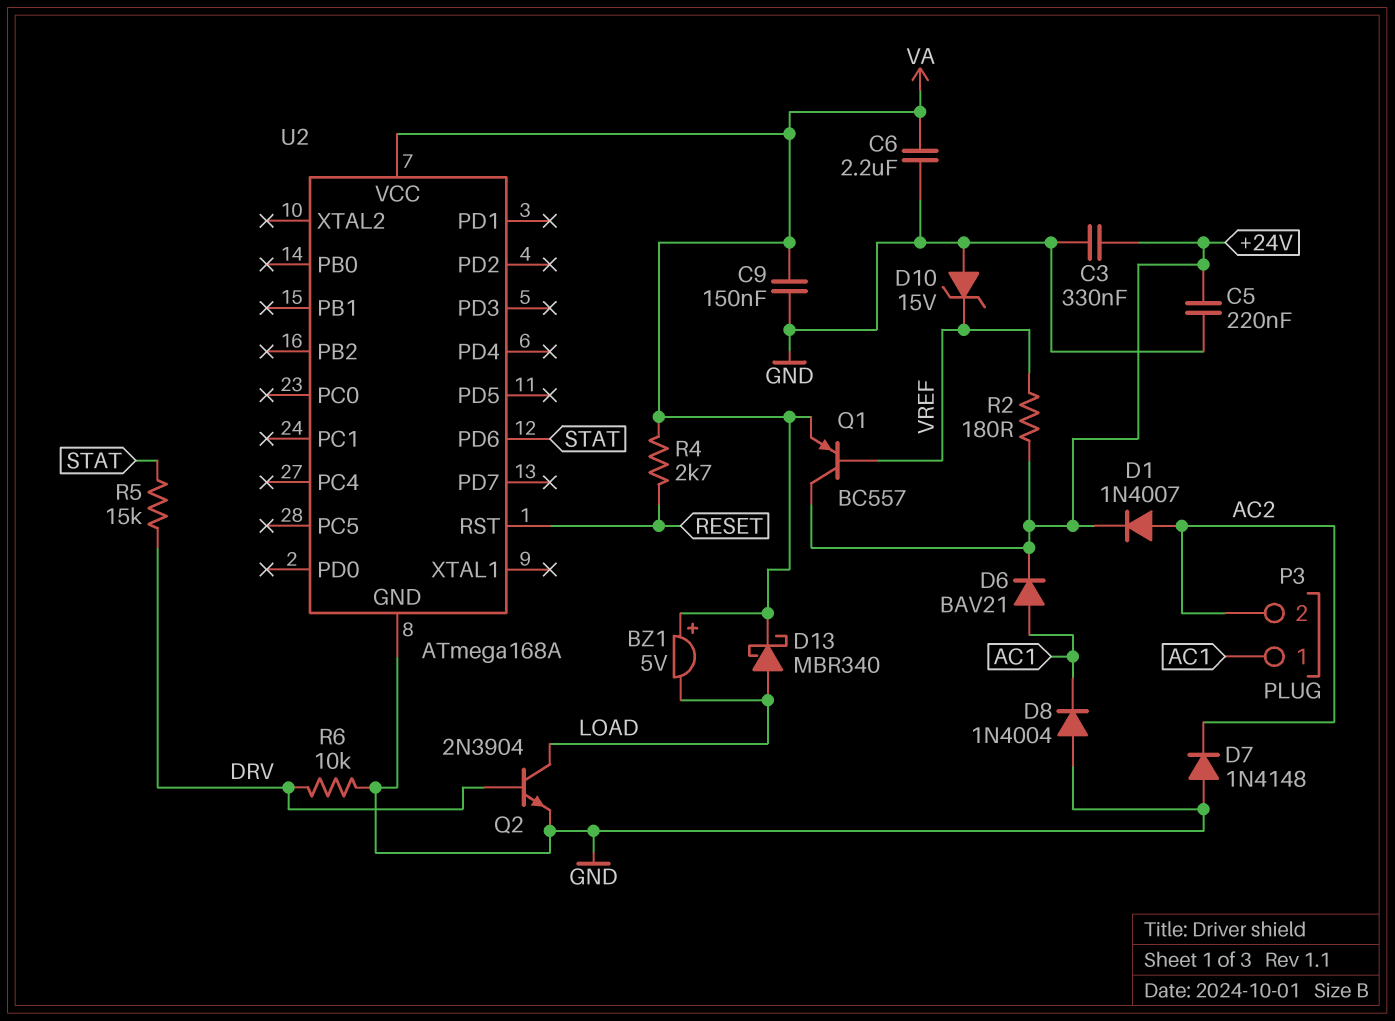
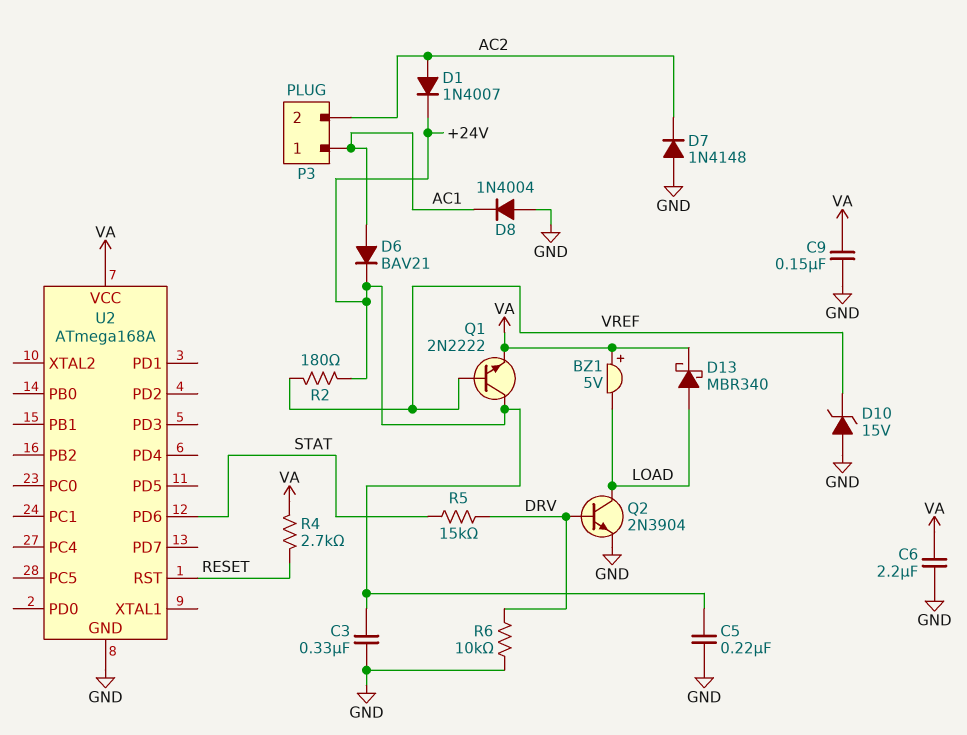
Q1: PNP BC557 (B VREF, C +24V, E VA) -> NPN 2N2222 (B VREF, C +24V, E VA)

